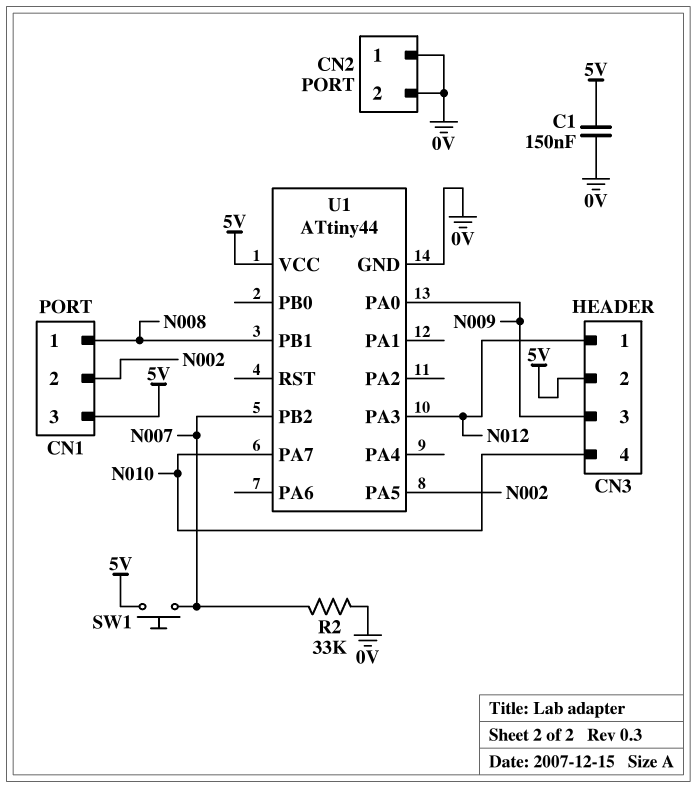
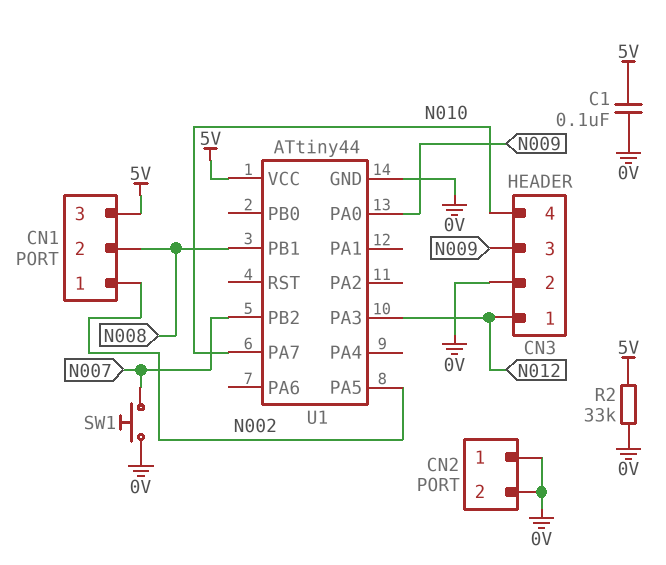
C1: 150nF (0V, 5V) -> 100nF (0V, 5V)
CN1 pin 1: N008 -> N002
CN1 pin 2: N002 -> N008
CN3 pin 2: 5V -> 0V
R2: 33k (0V, N007) -> 33k (0V, 5V)
SW1: button (5V, N007) -> button (0V, N007)

